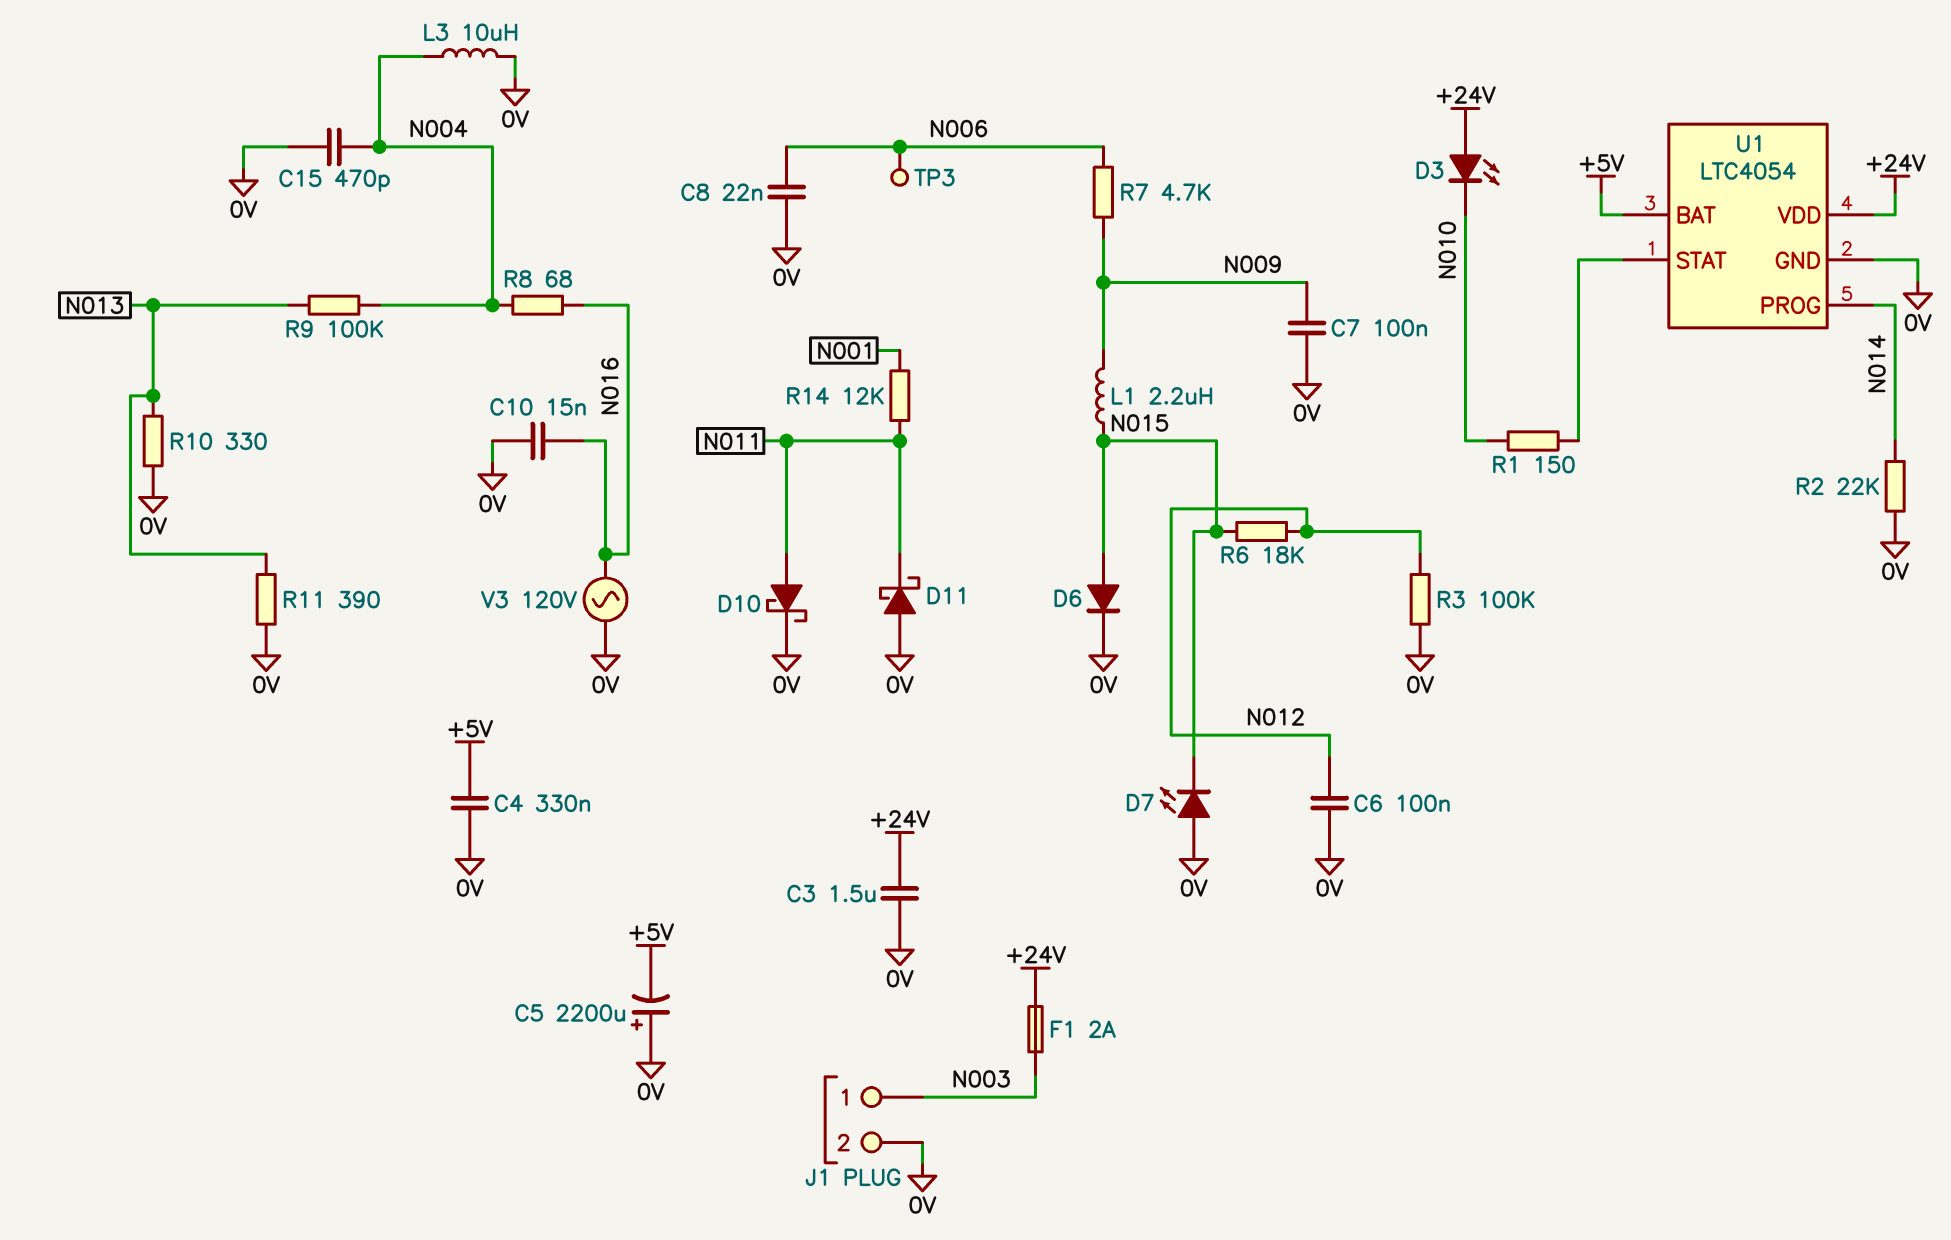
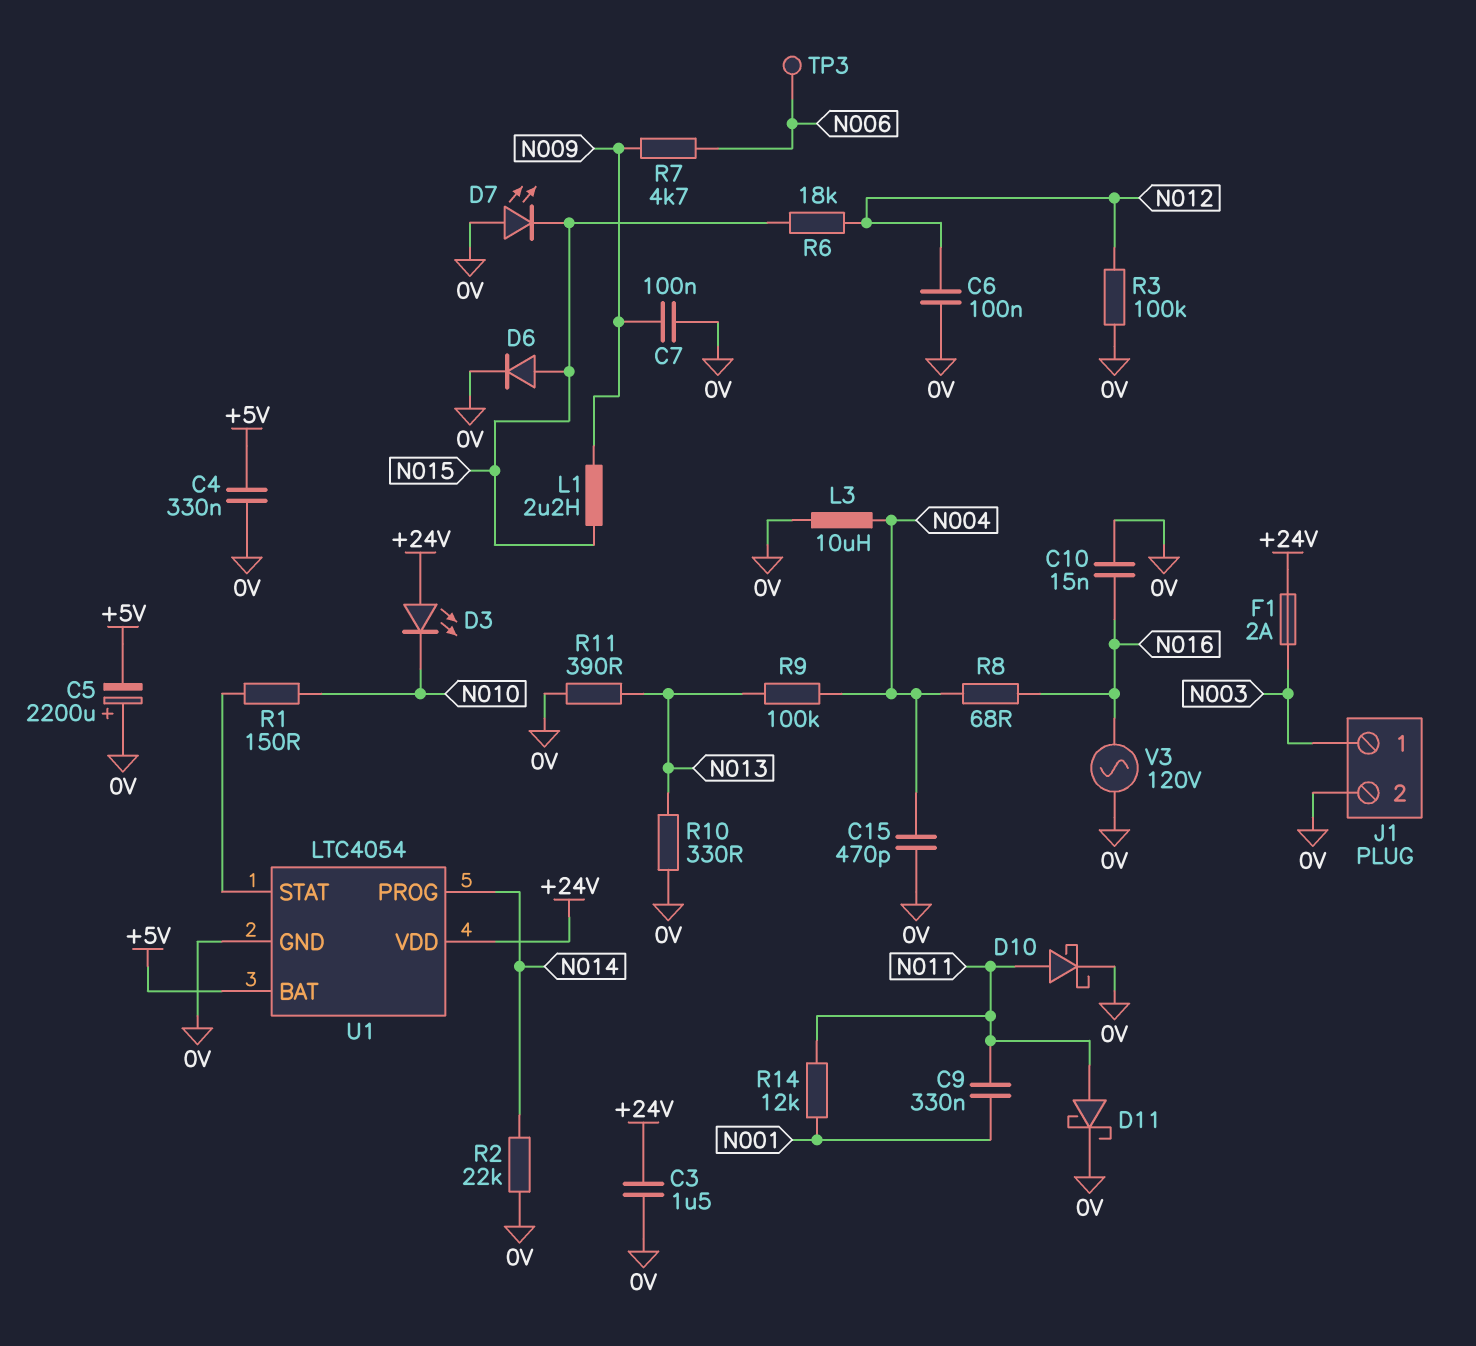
C8: 22nF (0V, N006) -> none
C9: none -> 330nF (N001, N011)
D11: schottky (A 0V, K N011) -> schottky (A N011, K 0V)

